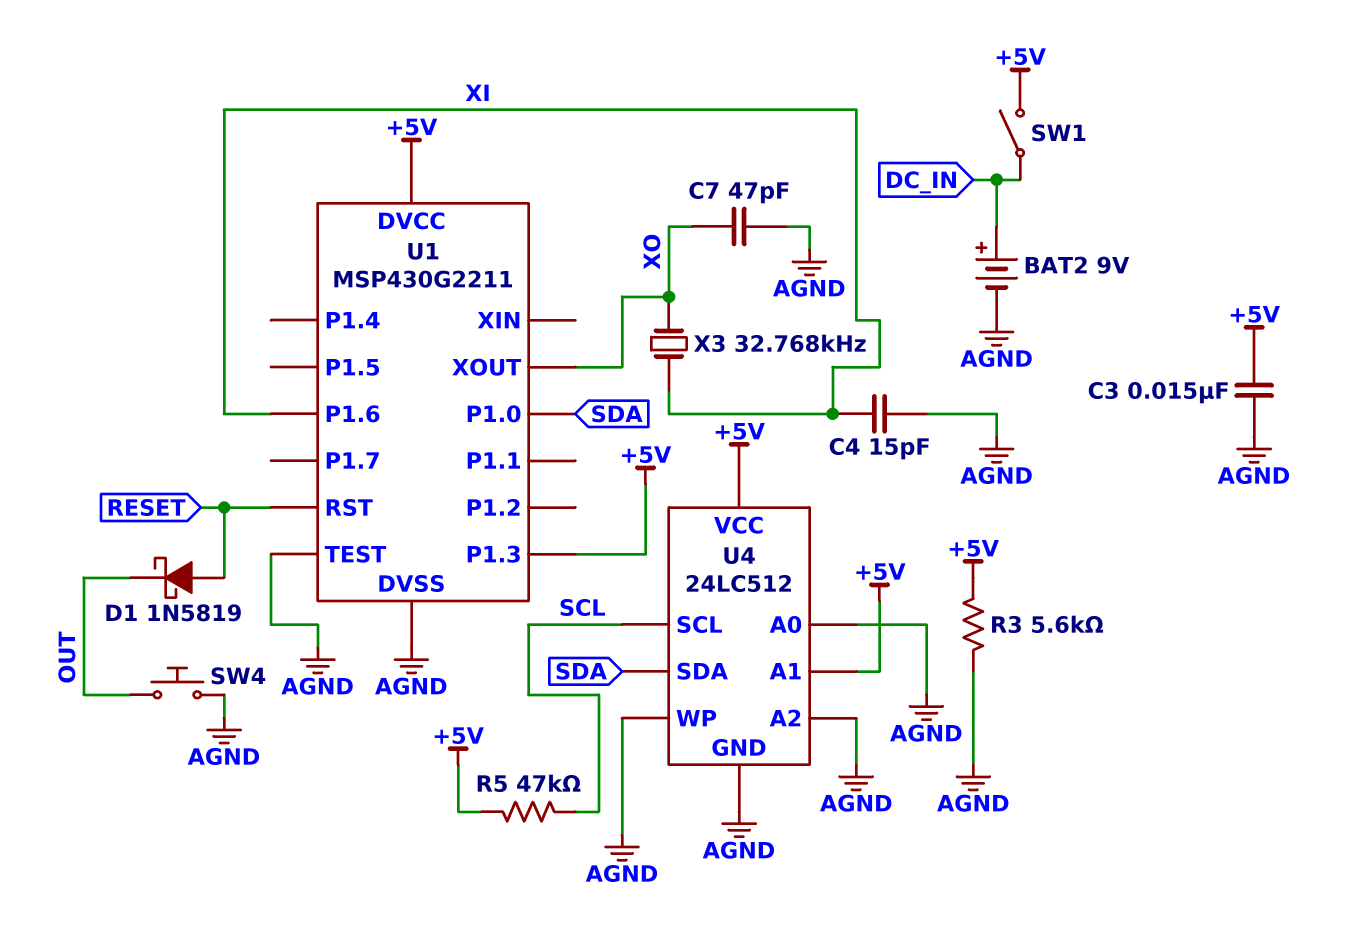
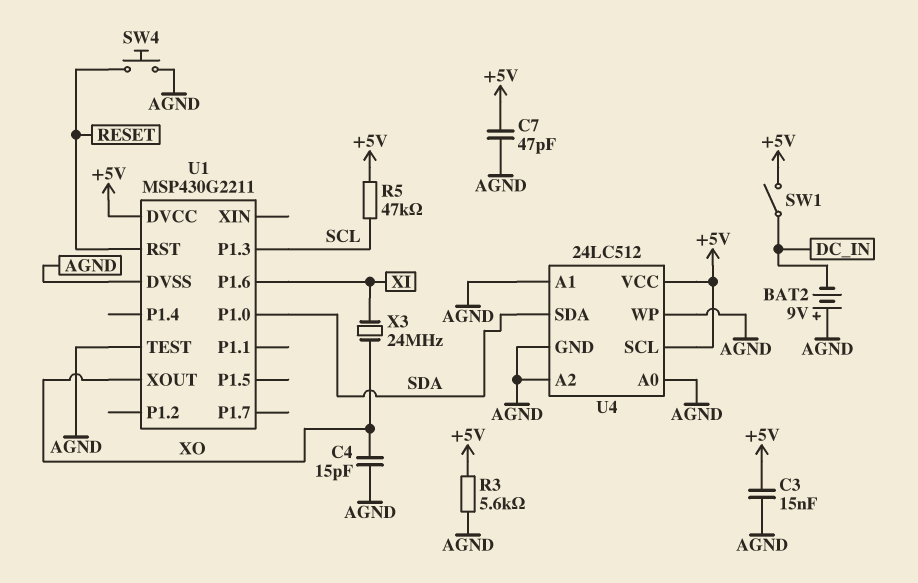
BAT2: 9V (plus DC_IN, minus AGND) -> 9V (plus AGND, minus DC_IN)
C4: 15pF (AGND, XI) -> 15pF (AGND, XO)
C7: 47pF (AGND, XO) -> 47pF (+5V, AGND)
D1: schottky 1N5819 (A RESET, K OUT) -> none
SW4: button (AGND, OUT) -> button (AGND, RESET)
U1 pin P1.3: +5V -> SCL
U4 pin A1: +5V -> AGND
U4 pin SCL: SCL -> +5V
X3: 32.768kHz (XI, XO) -> 24MHz (XI, XO)

